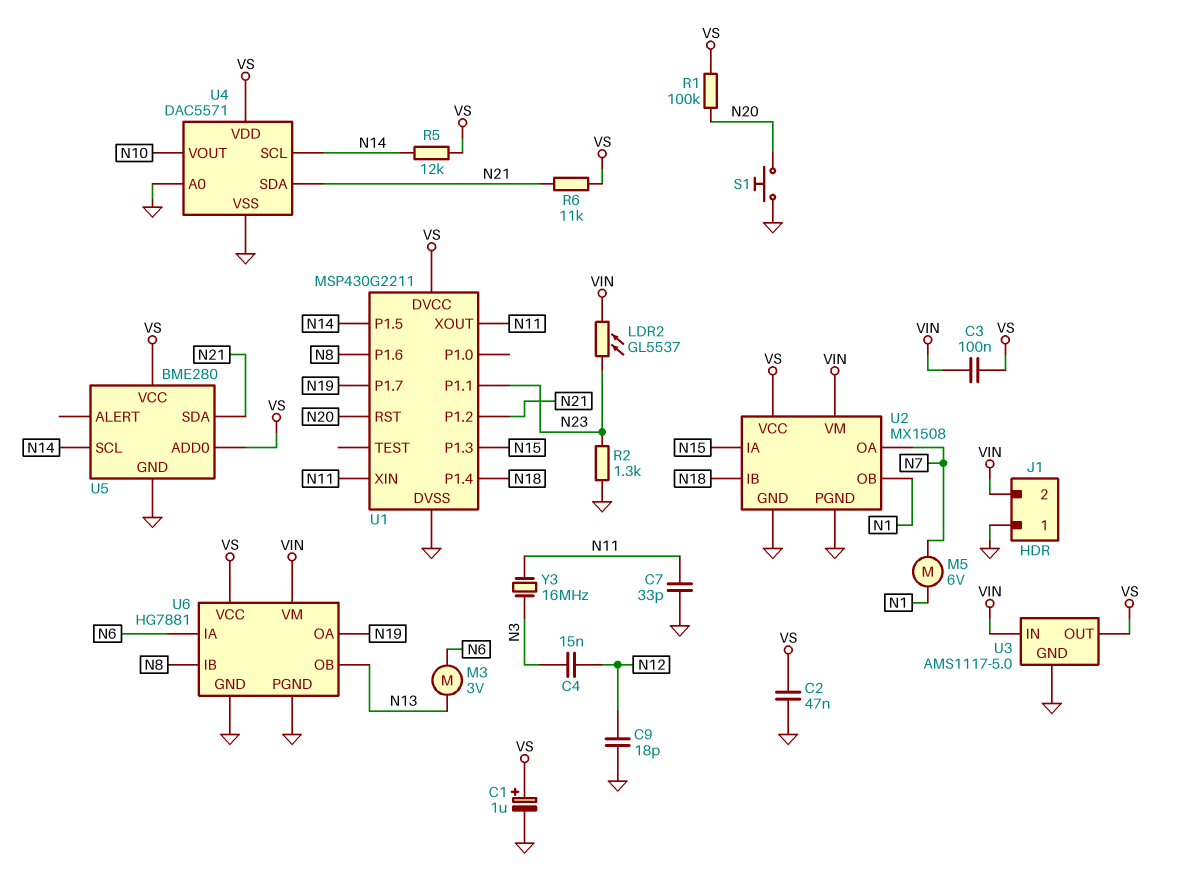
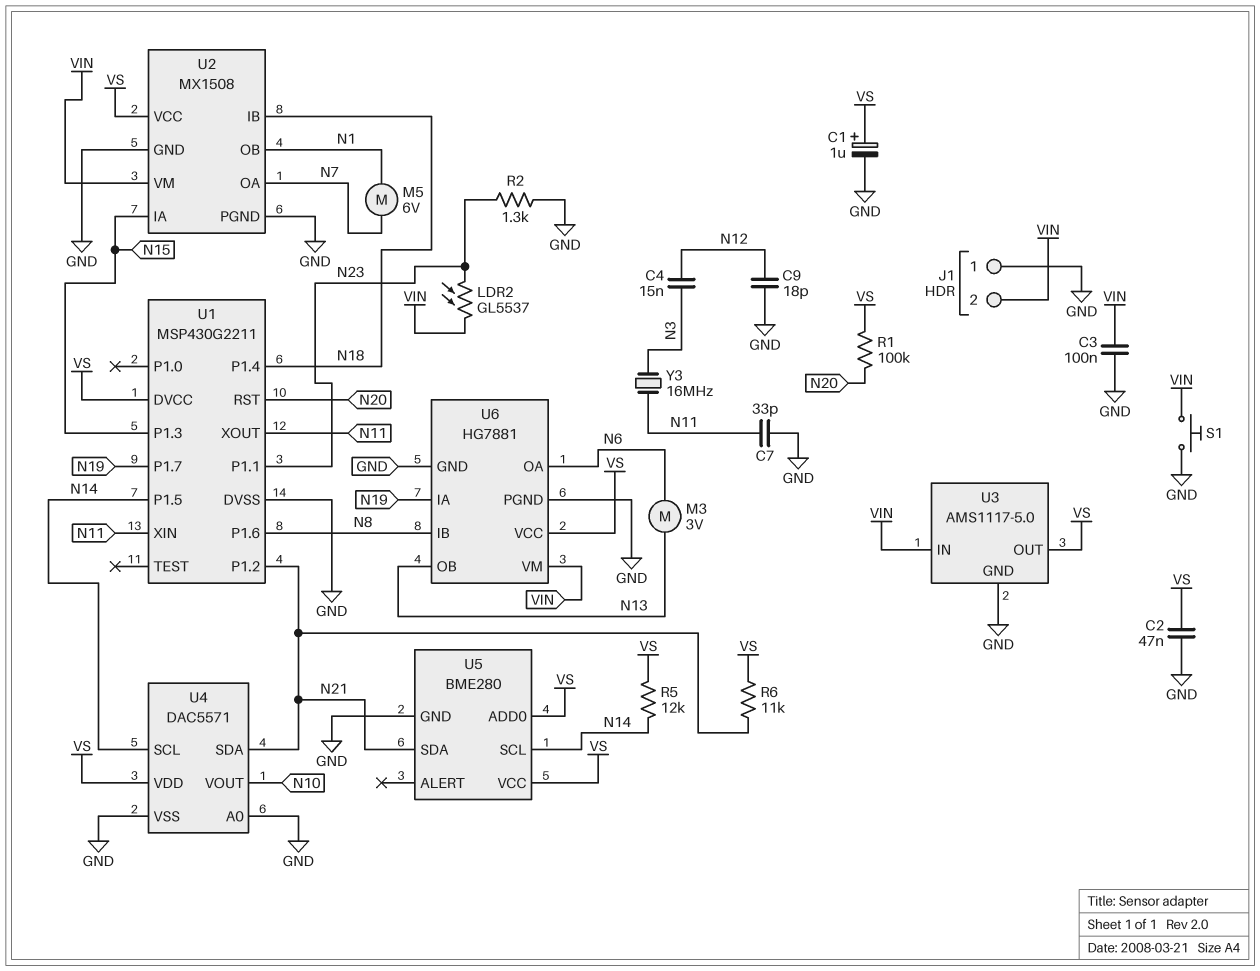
C3: 100nF (VIN, VS) -> 100nF (GND, VIN)
S1: button (GND, N20) -> button (GND, VIN)
U6 pin IA: N6 -> N19
U6 pin OA: N19 -> N6

